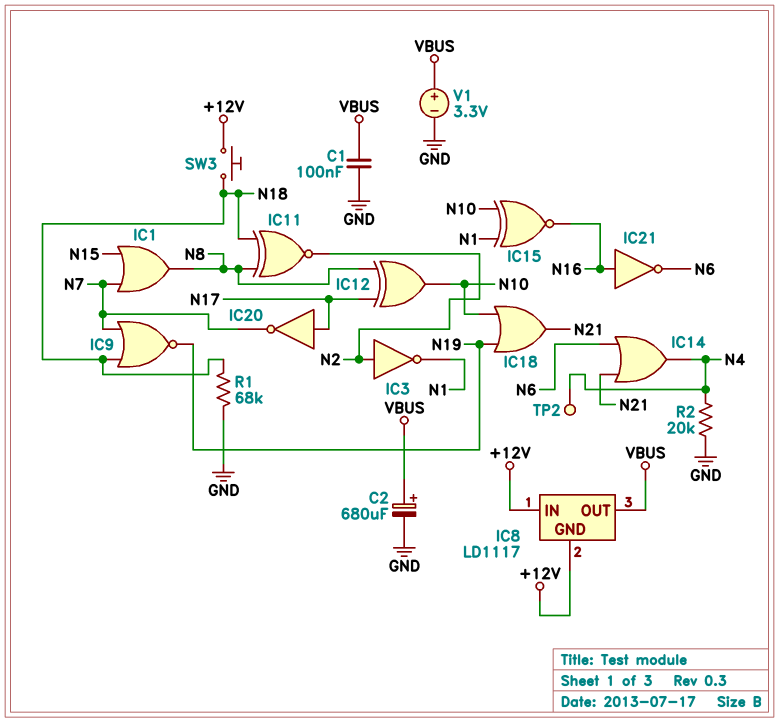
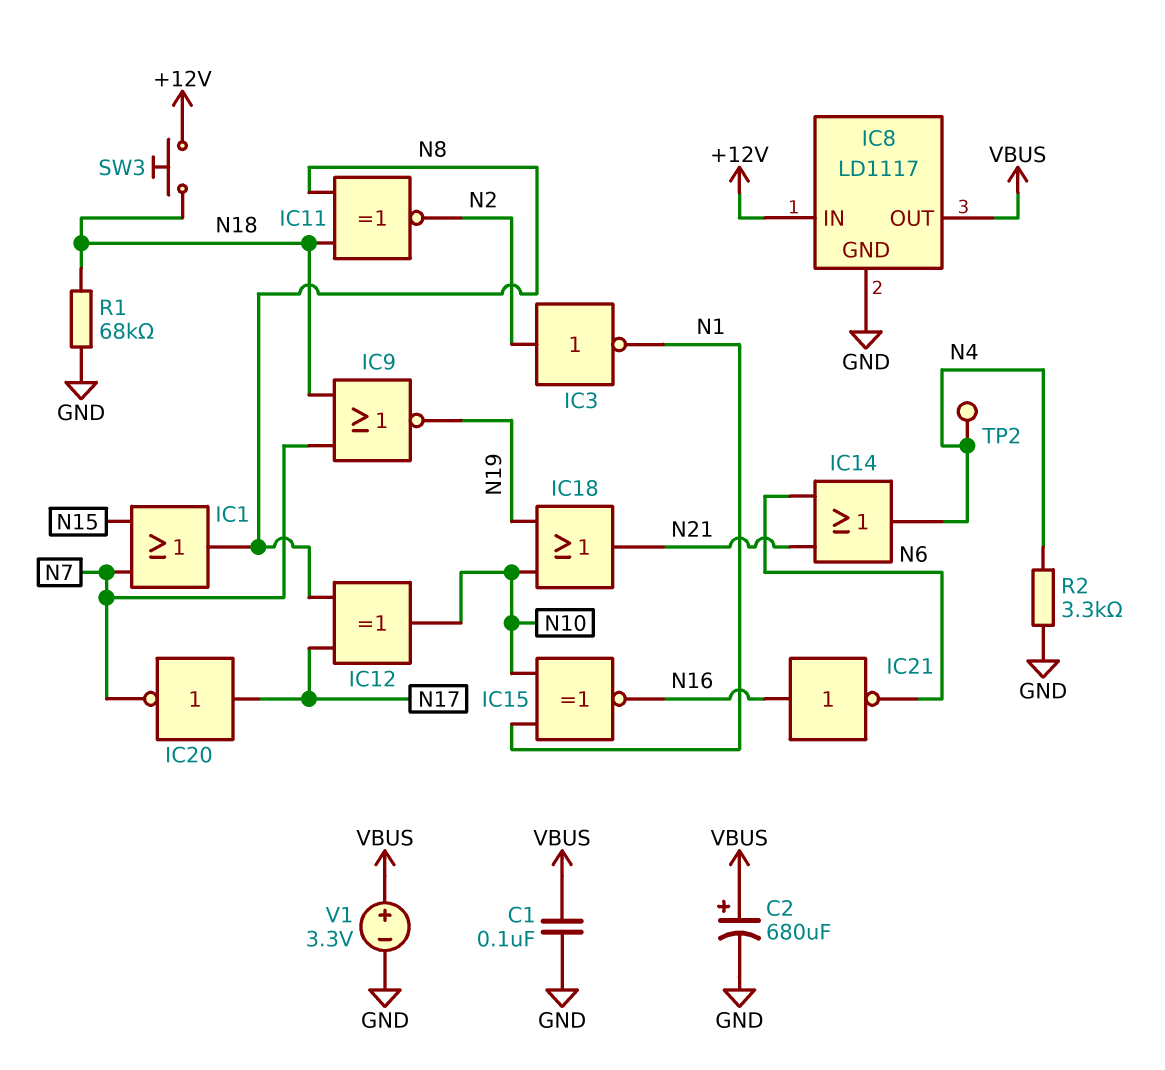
IC8 pin GND: +12V -> GND
R2: 20k (GND, N4) -> 3.3k (GND, N4)

